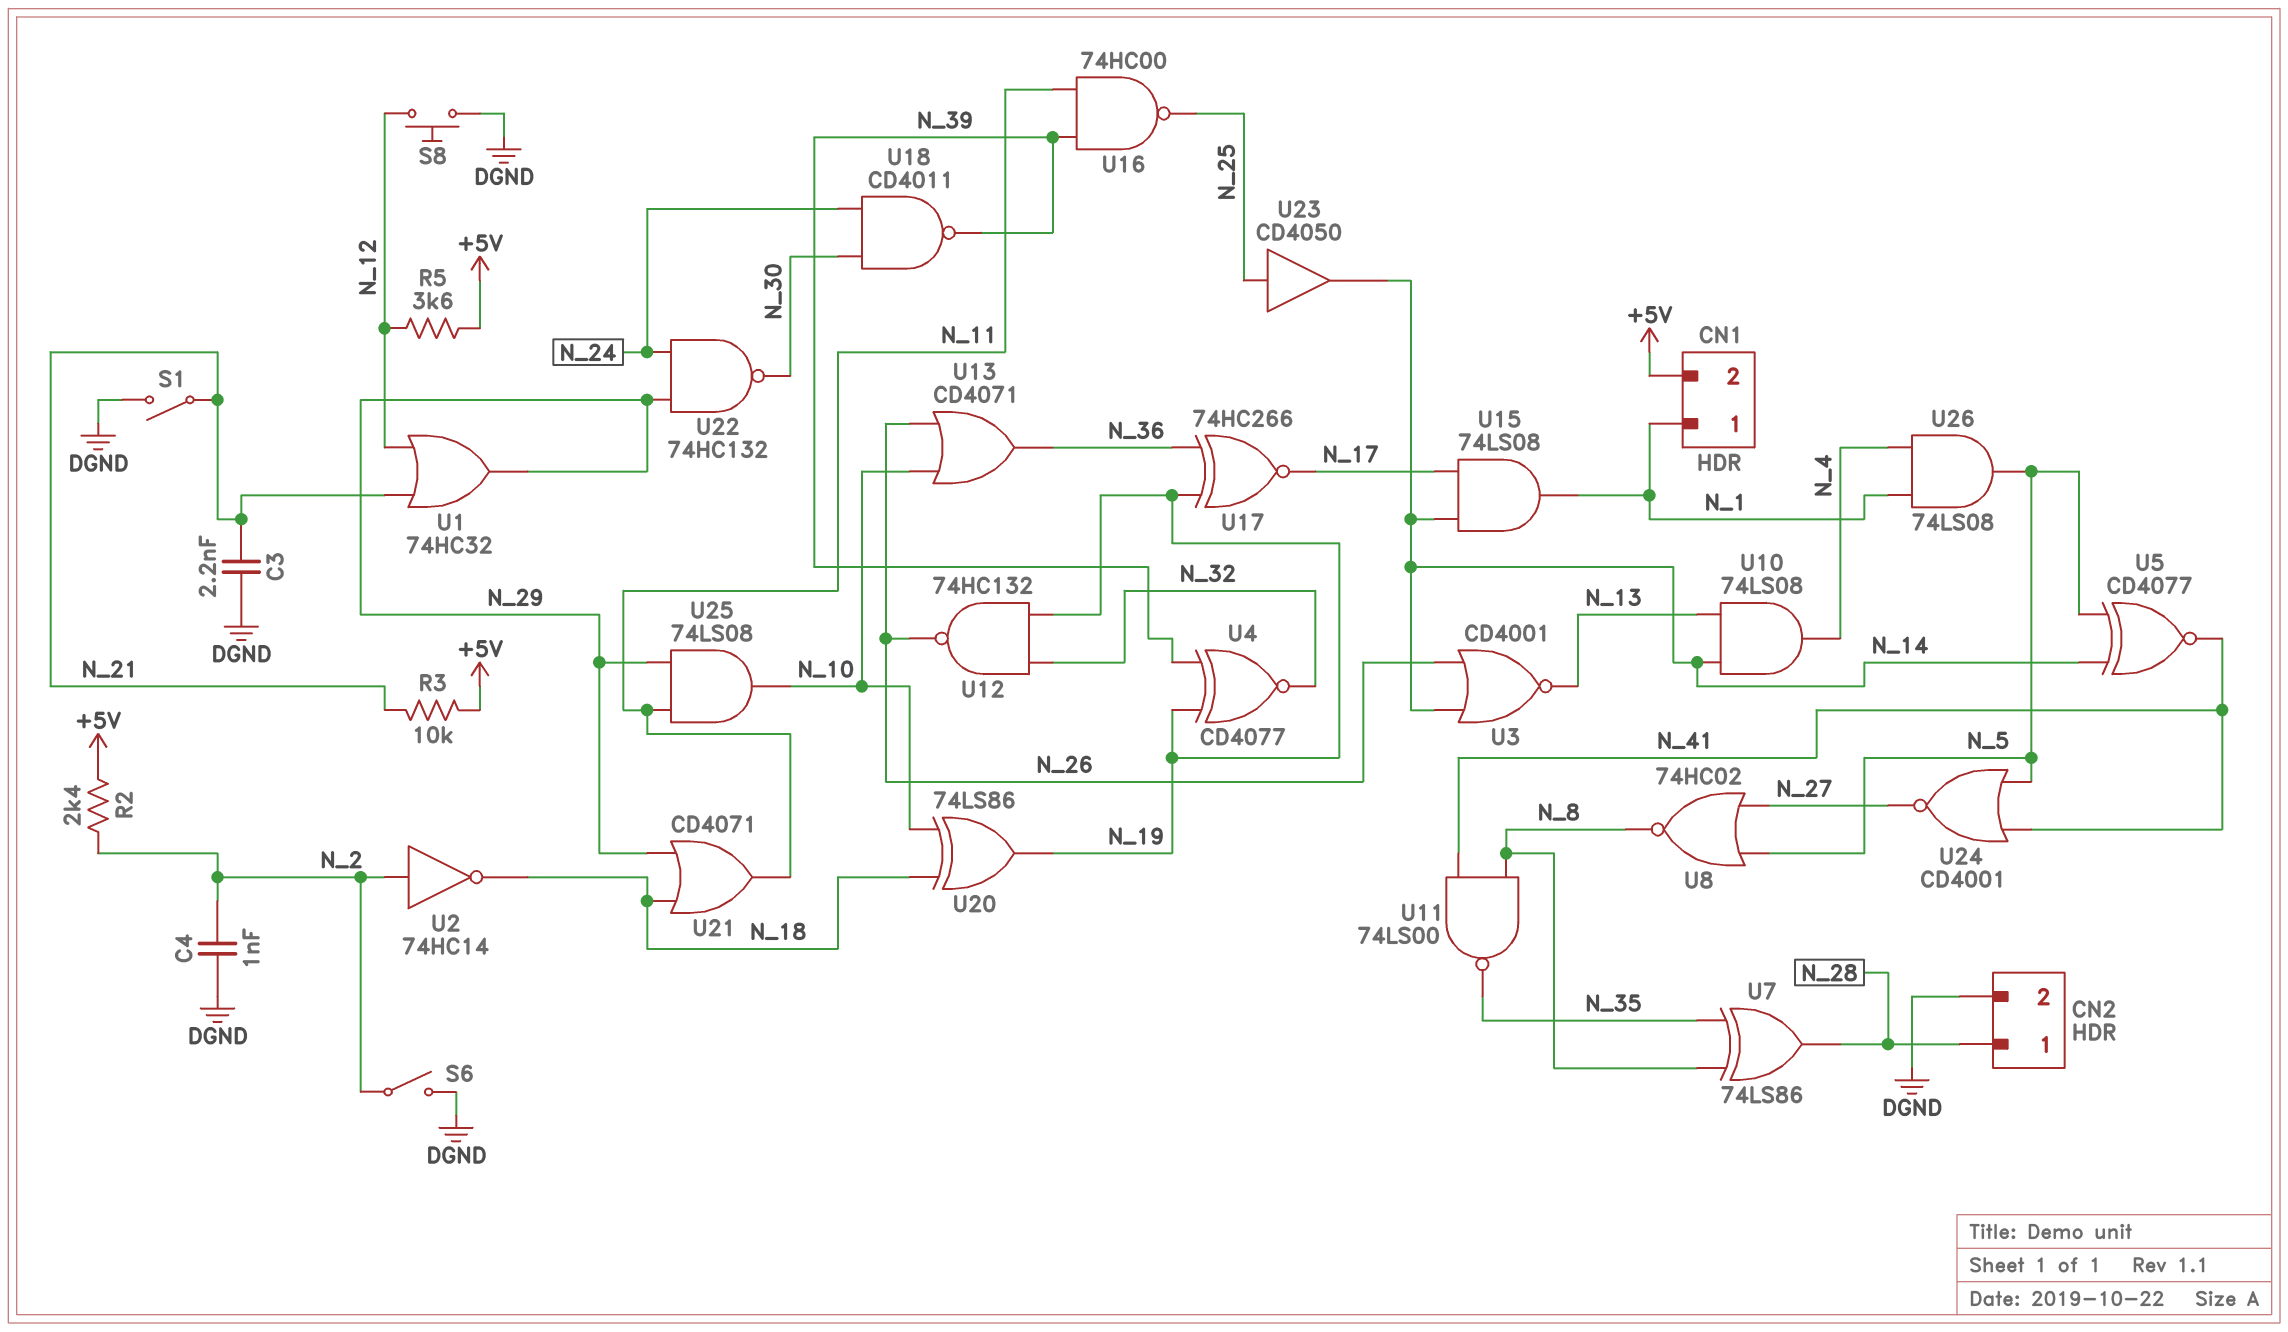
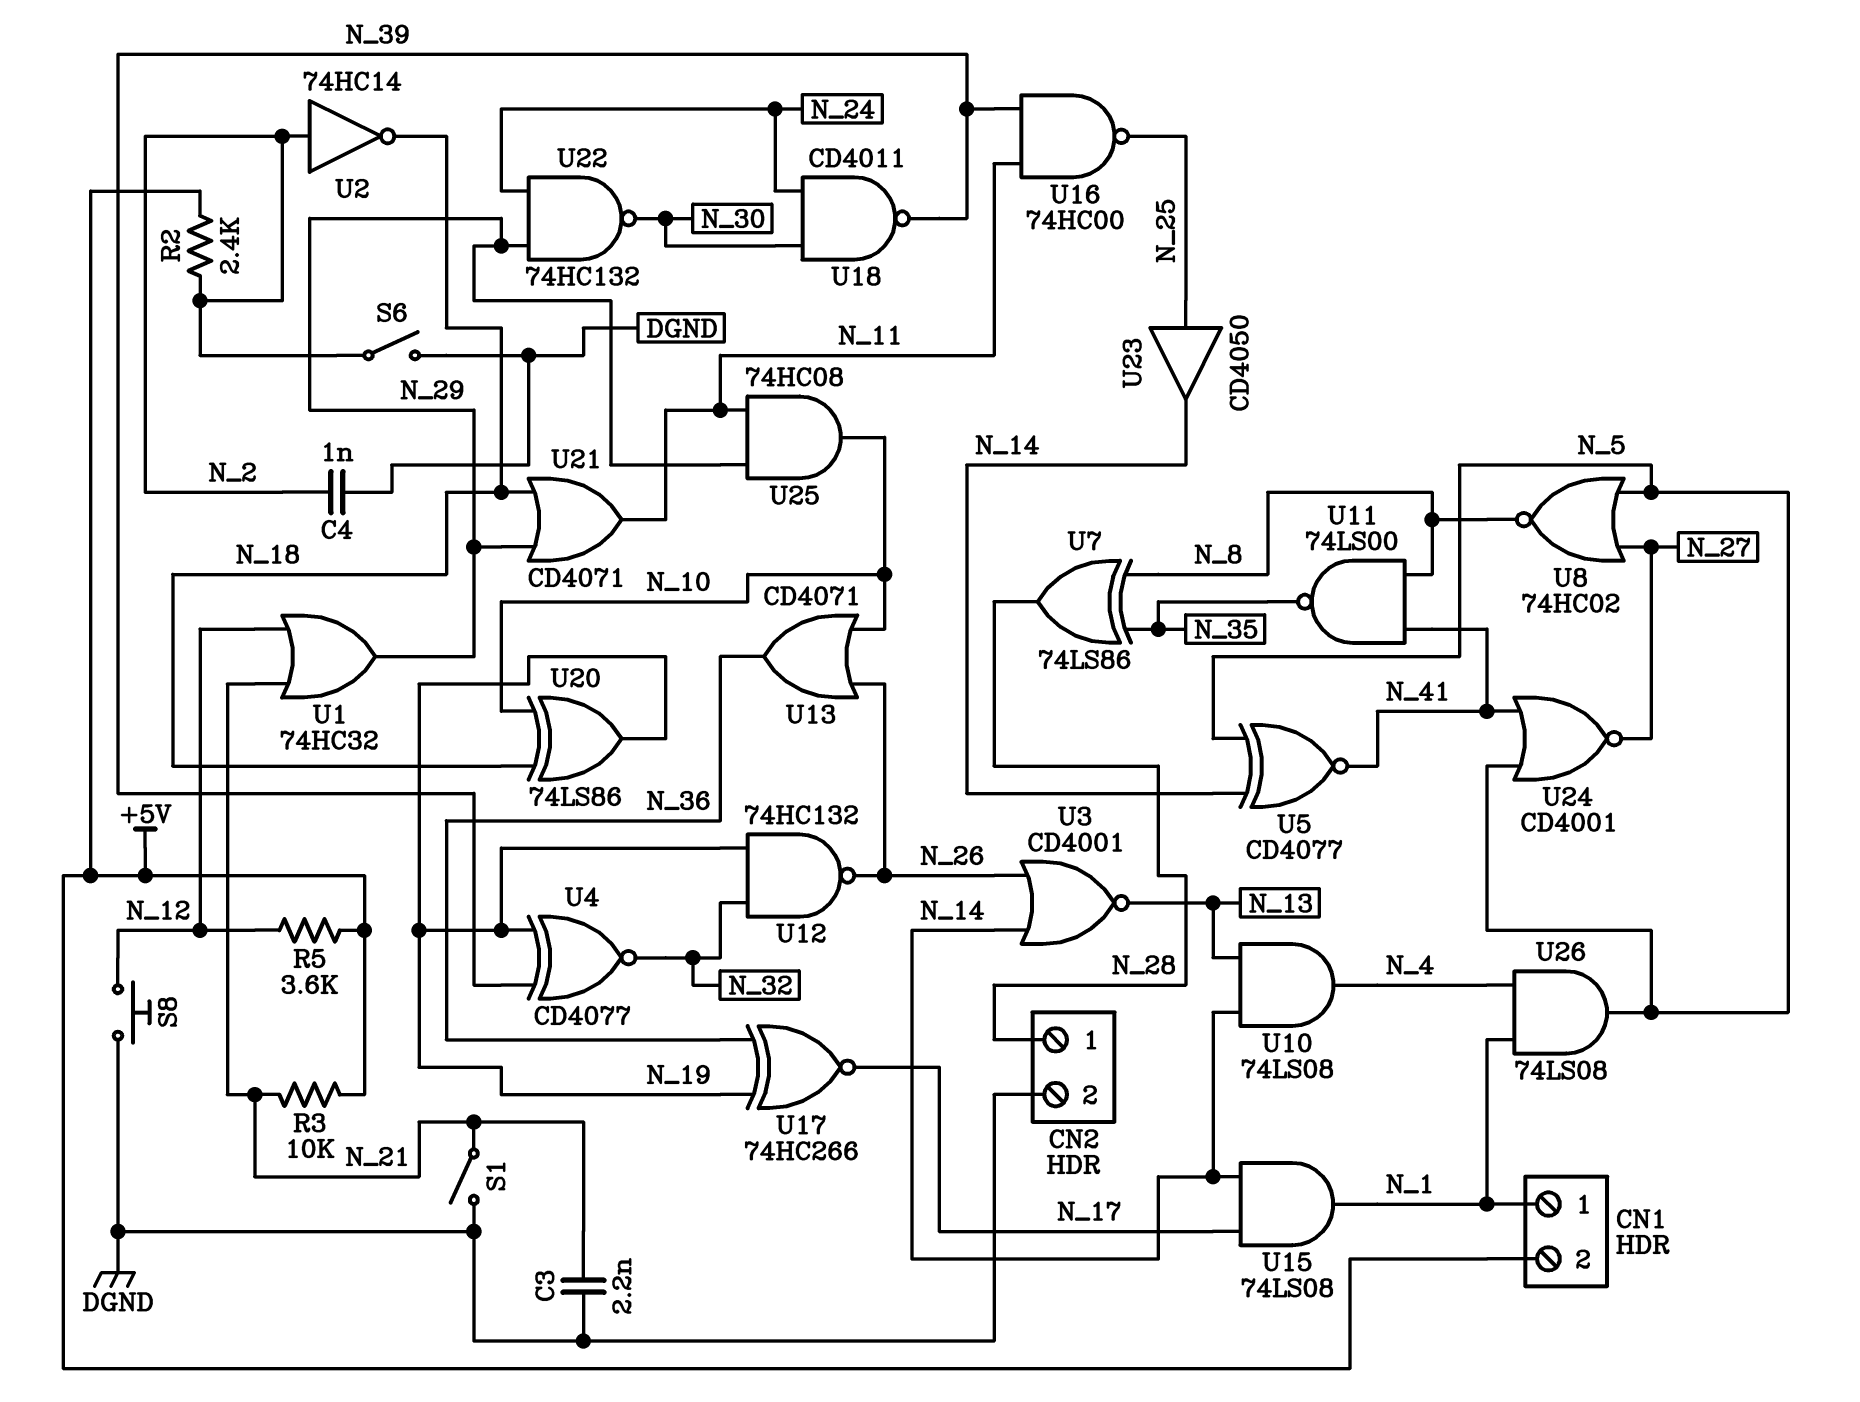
U25: AND 74LS08 (in N_11, in N_29, out N_10) -> AND 74HC08 (in N_11, in N_29, out N_10)

